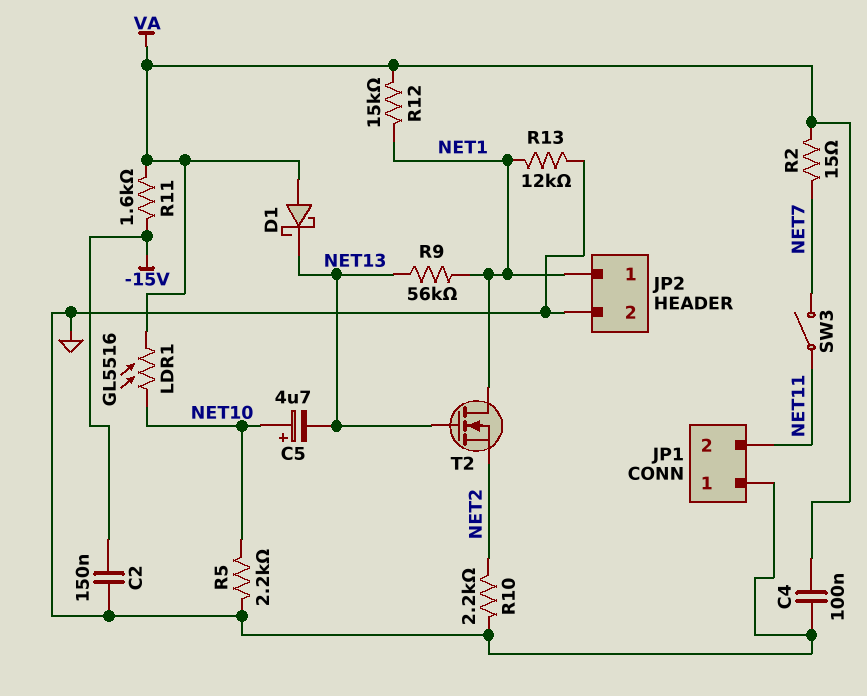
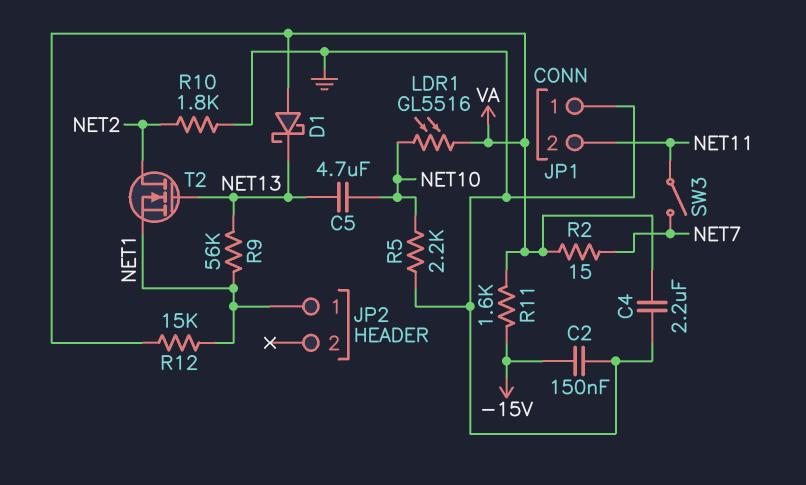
C4: 100nF (GND, VA) -> 2.2uF (GND, VA)
C5: 4.7uF (plus NET10, minus NET13) -> 4.7uF (NET10, NET13)
JP2 pin 2: GND -> none
R10: 2.2k (GND, NET2) -> 1.8k (GND, NET2)
R13: 12k (GND, NET1) -> none
T2: NMOS (G NET13, D NET1, S NET2) -> NMOS (G NET13, D NET2, S NET1)

